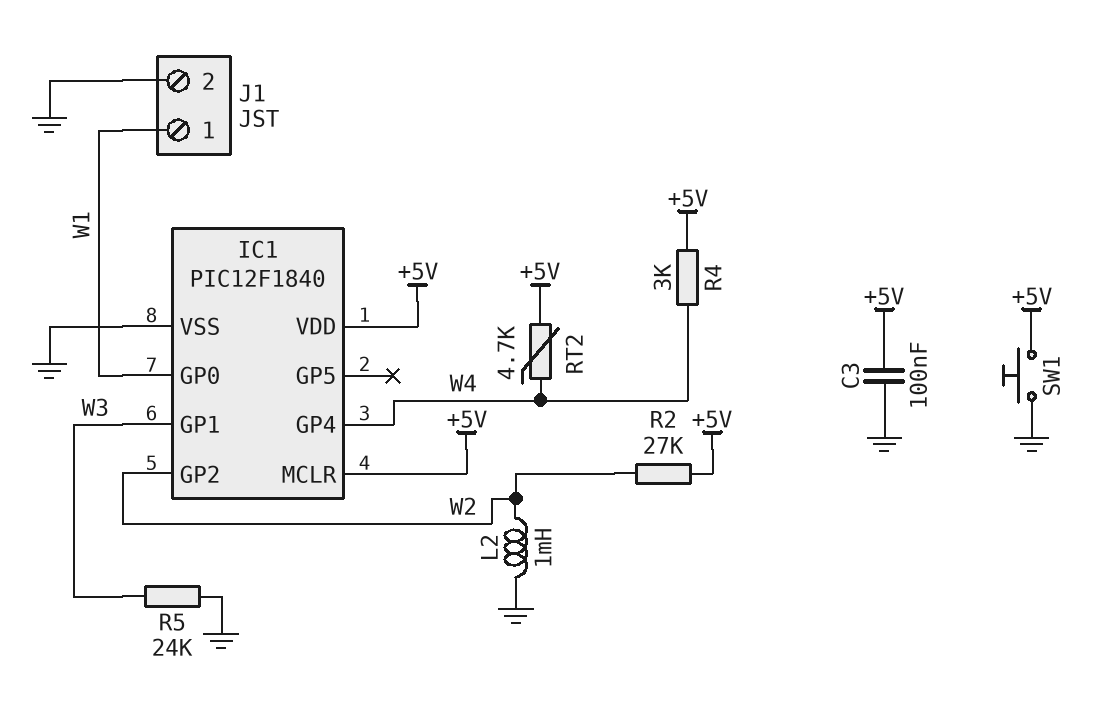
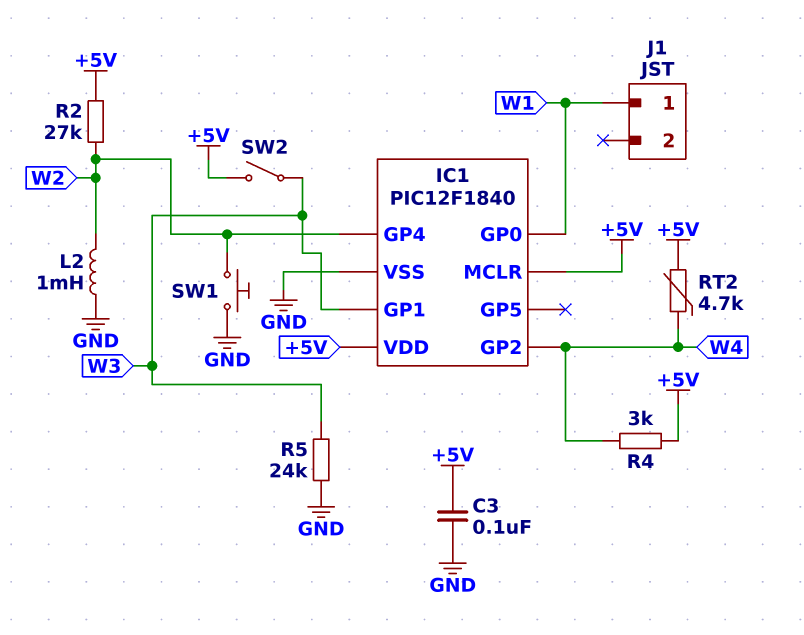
IC1 pin GP2: W2 -> W4
IC1 pin GP4: W4 -> W2
J1 pin 2: GND -> none
SW1: button (+5V, GND) -> button (GND, W2)
SW2: none -> switch (+5V, W3)

